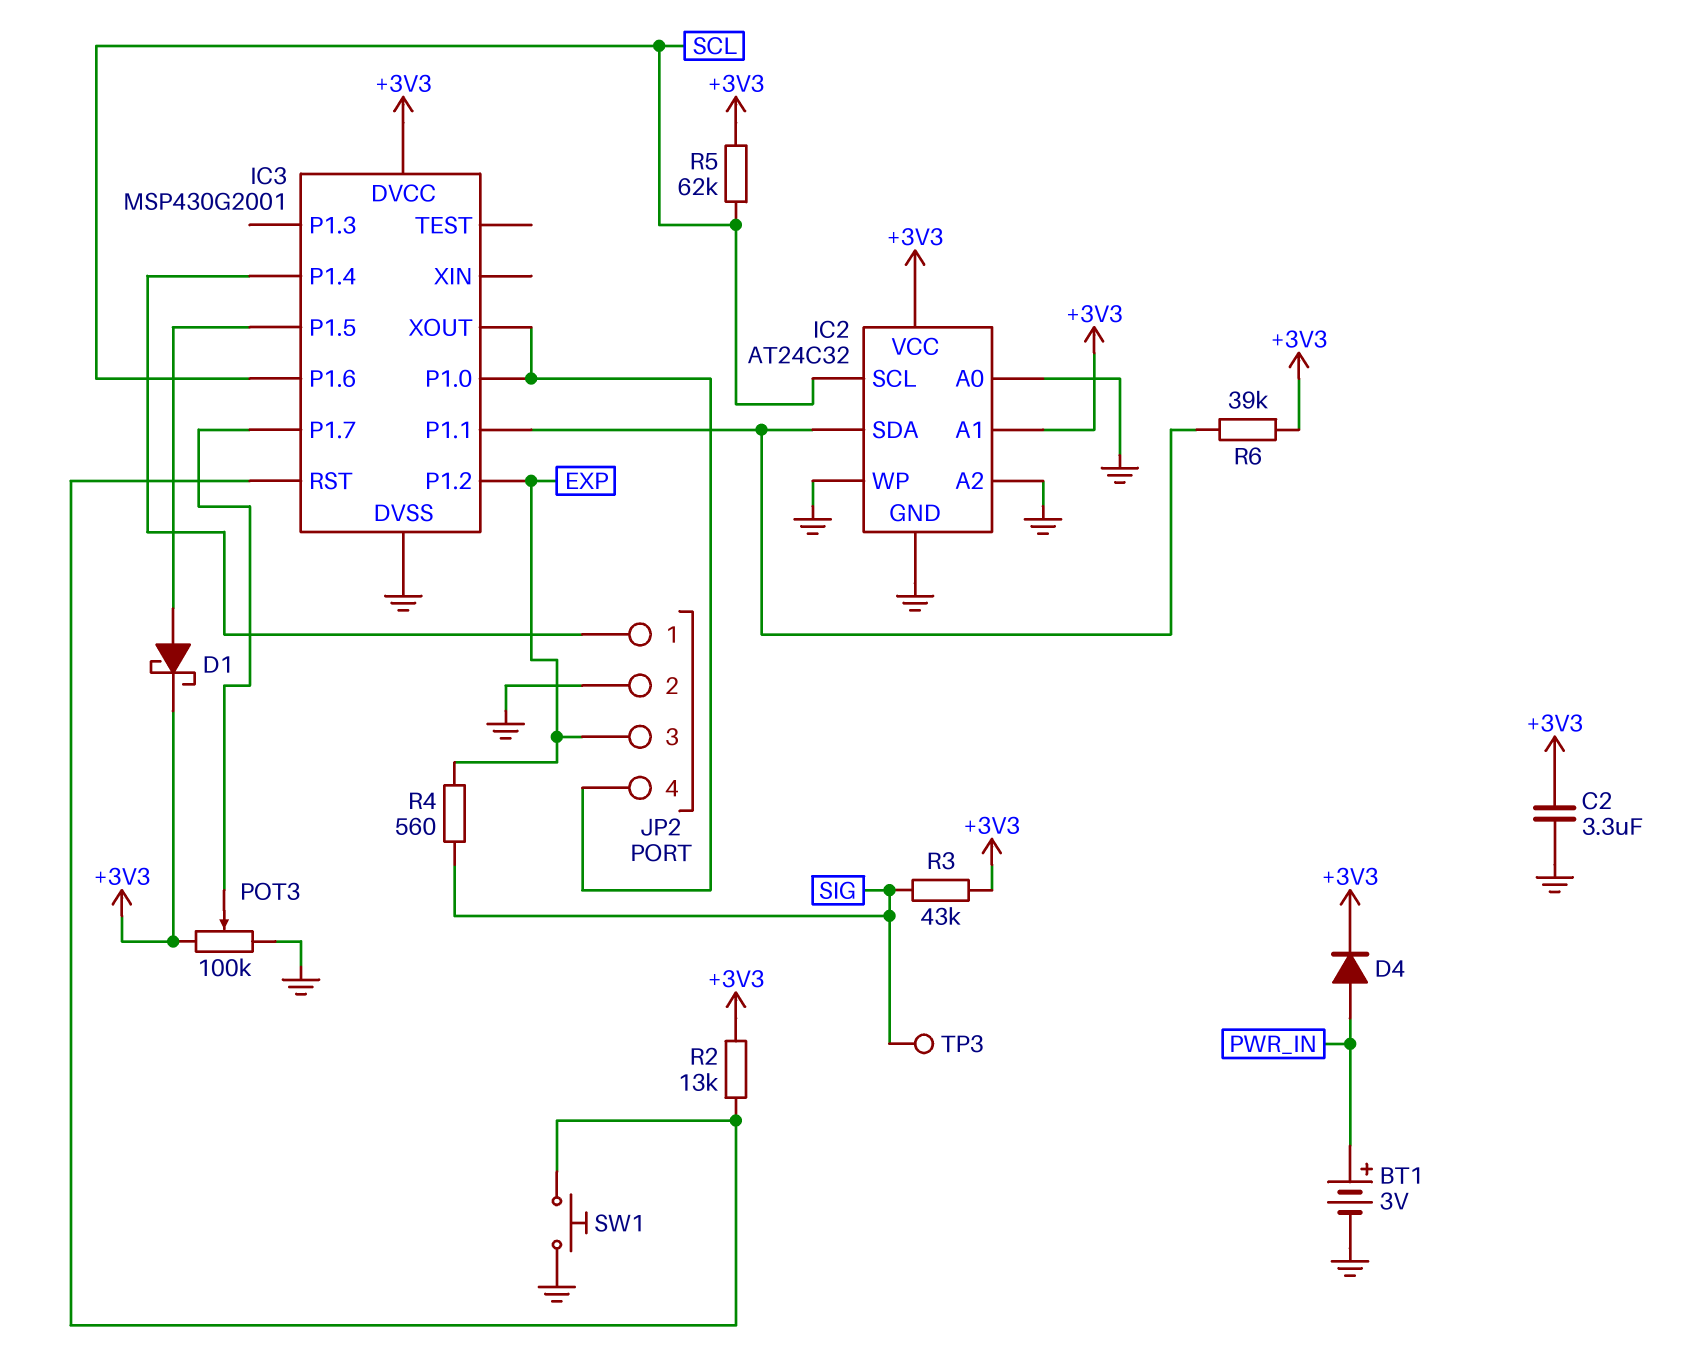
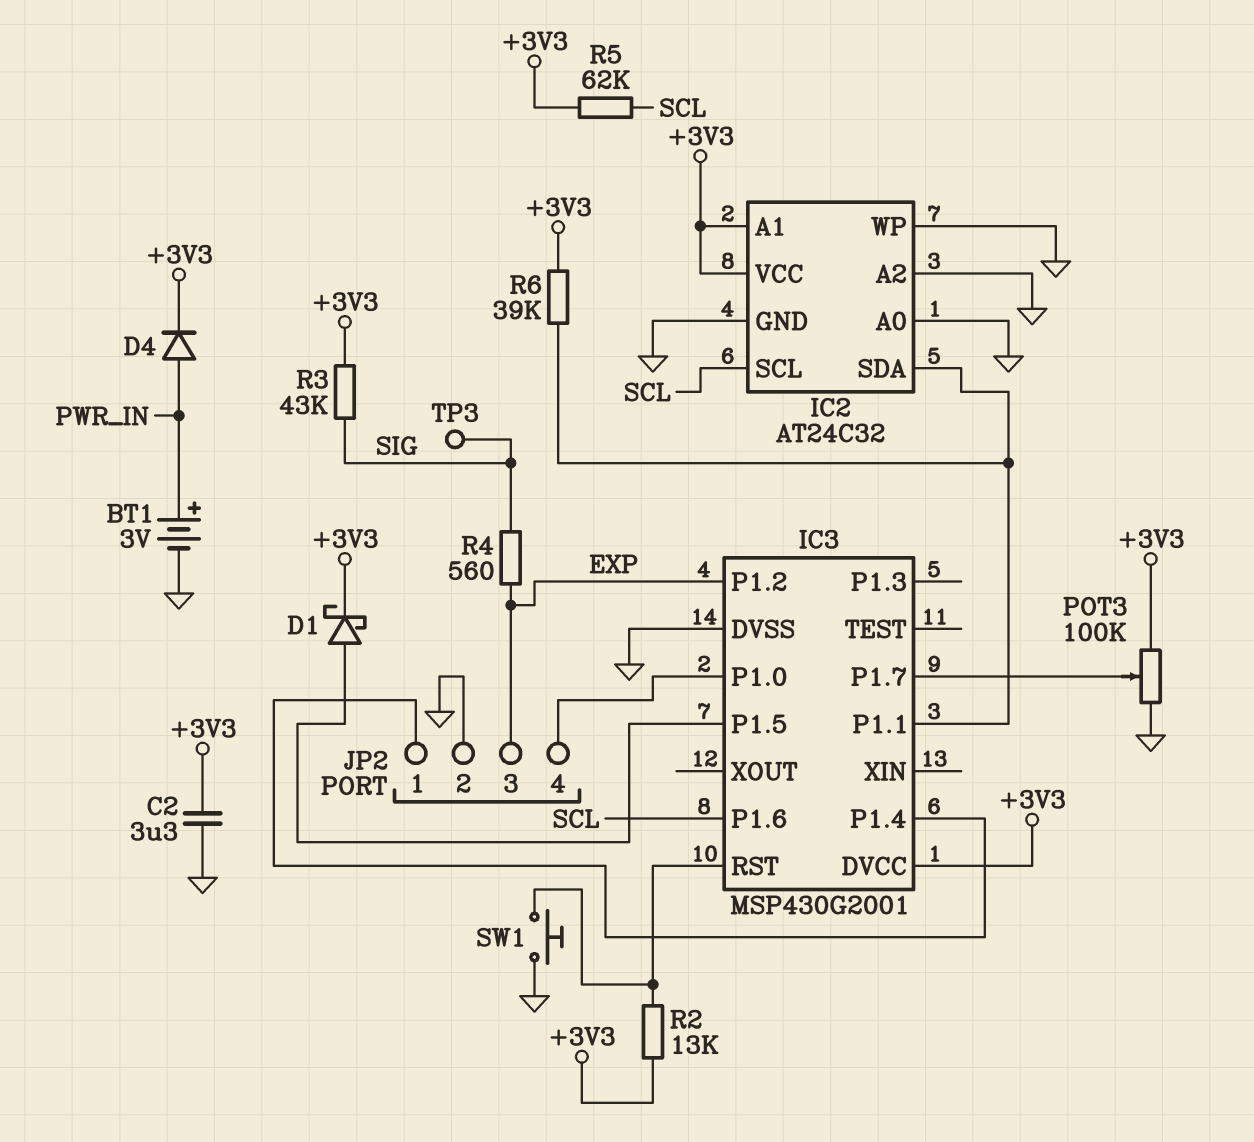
IC3 pin XOUT: IC3/P1.0 -> none

